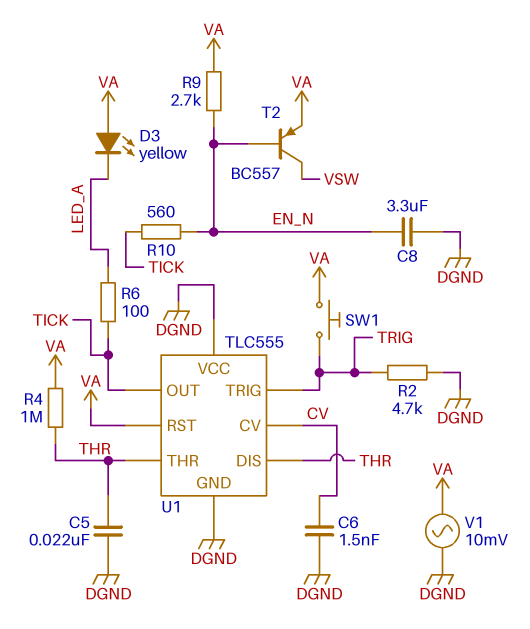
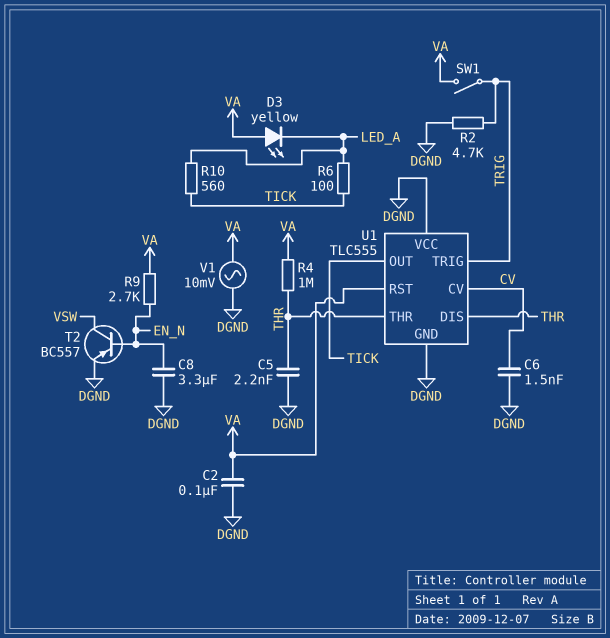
C2: none -> 100nF (DGND, VA)
C5: 22nF (DGND, THR) -> 2.2nF (DGND, THR)
R10: 560 (EN_N, TICK) -> 560 (LED_A, TICK)
SW1: button (TRIG, VA) -> switch (TRIG, VA)
T2: PNP BC557 (B EN_N, C VSW, E VA) -> PNP BC557 (B EN_N, C VSW, E DGND)

